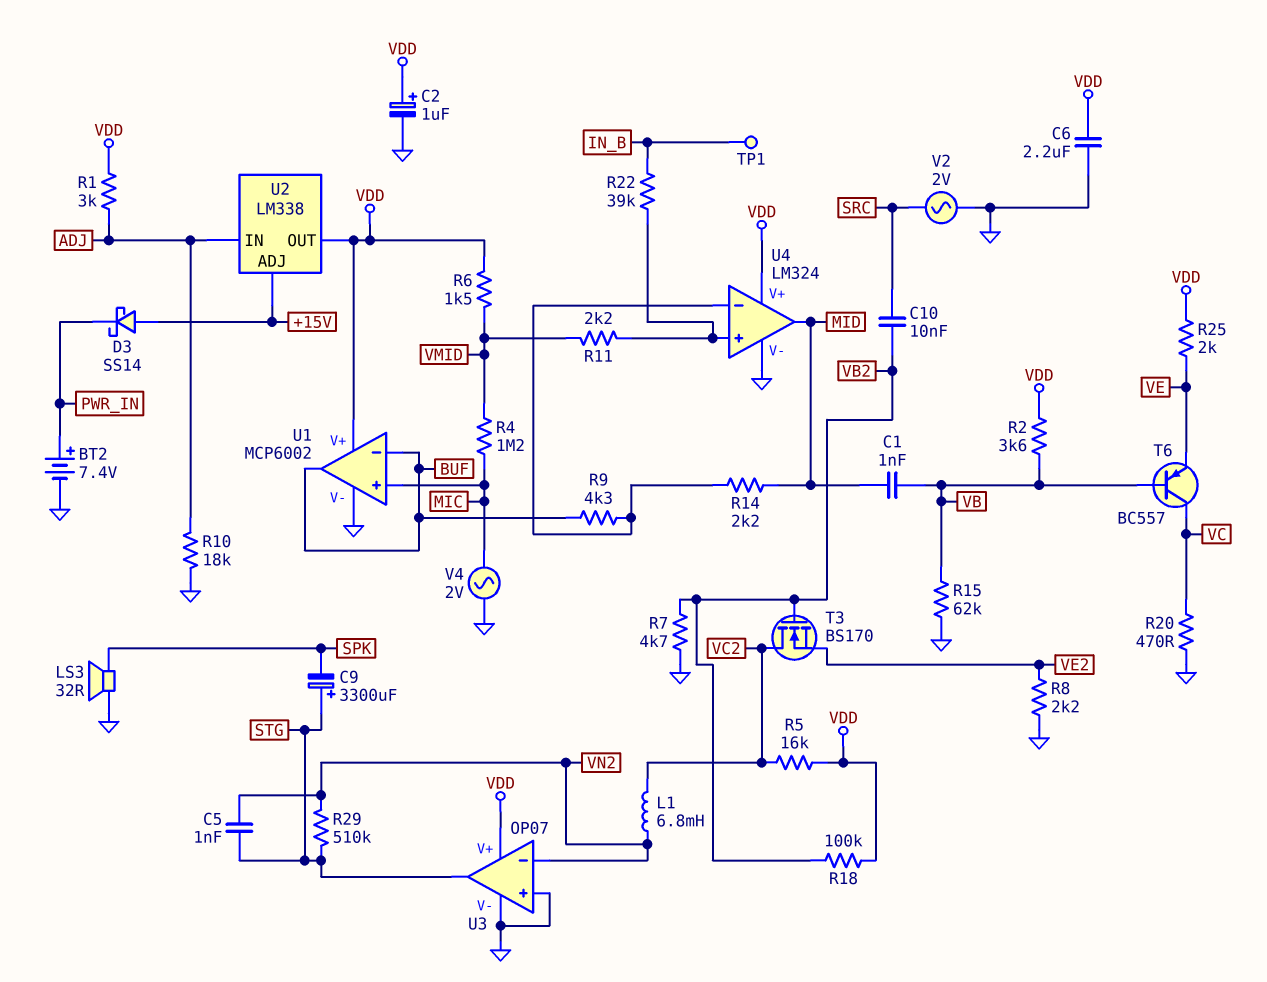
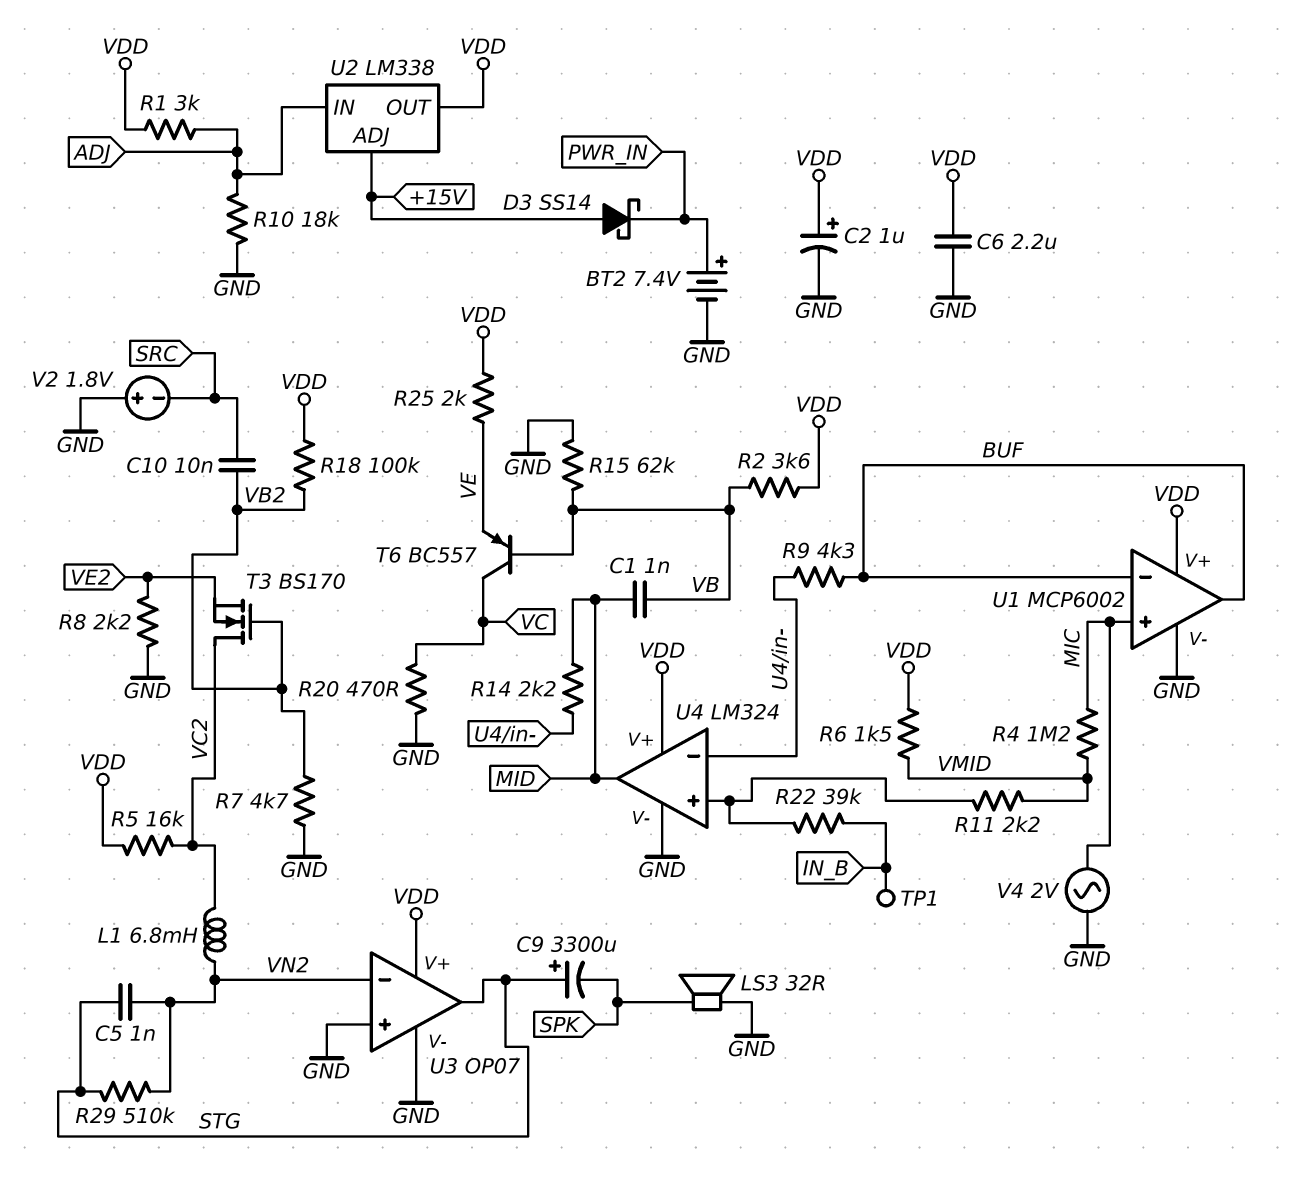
V2: AC 2V (GND, SRC) -> 1.8V (plus GND, minus SRC)

